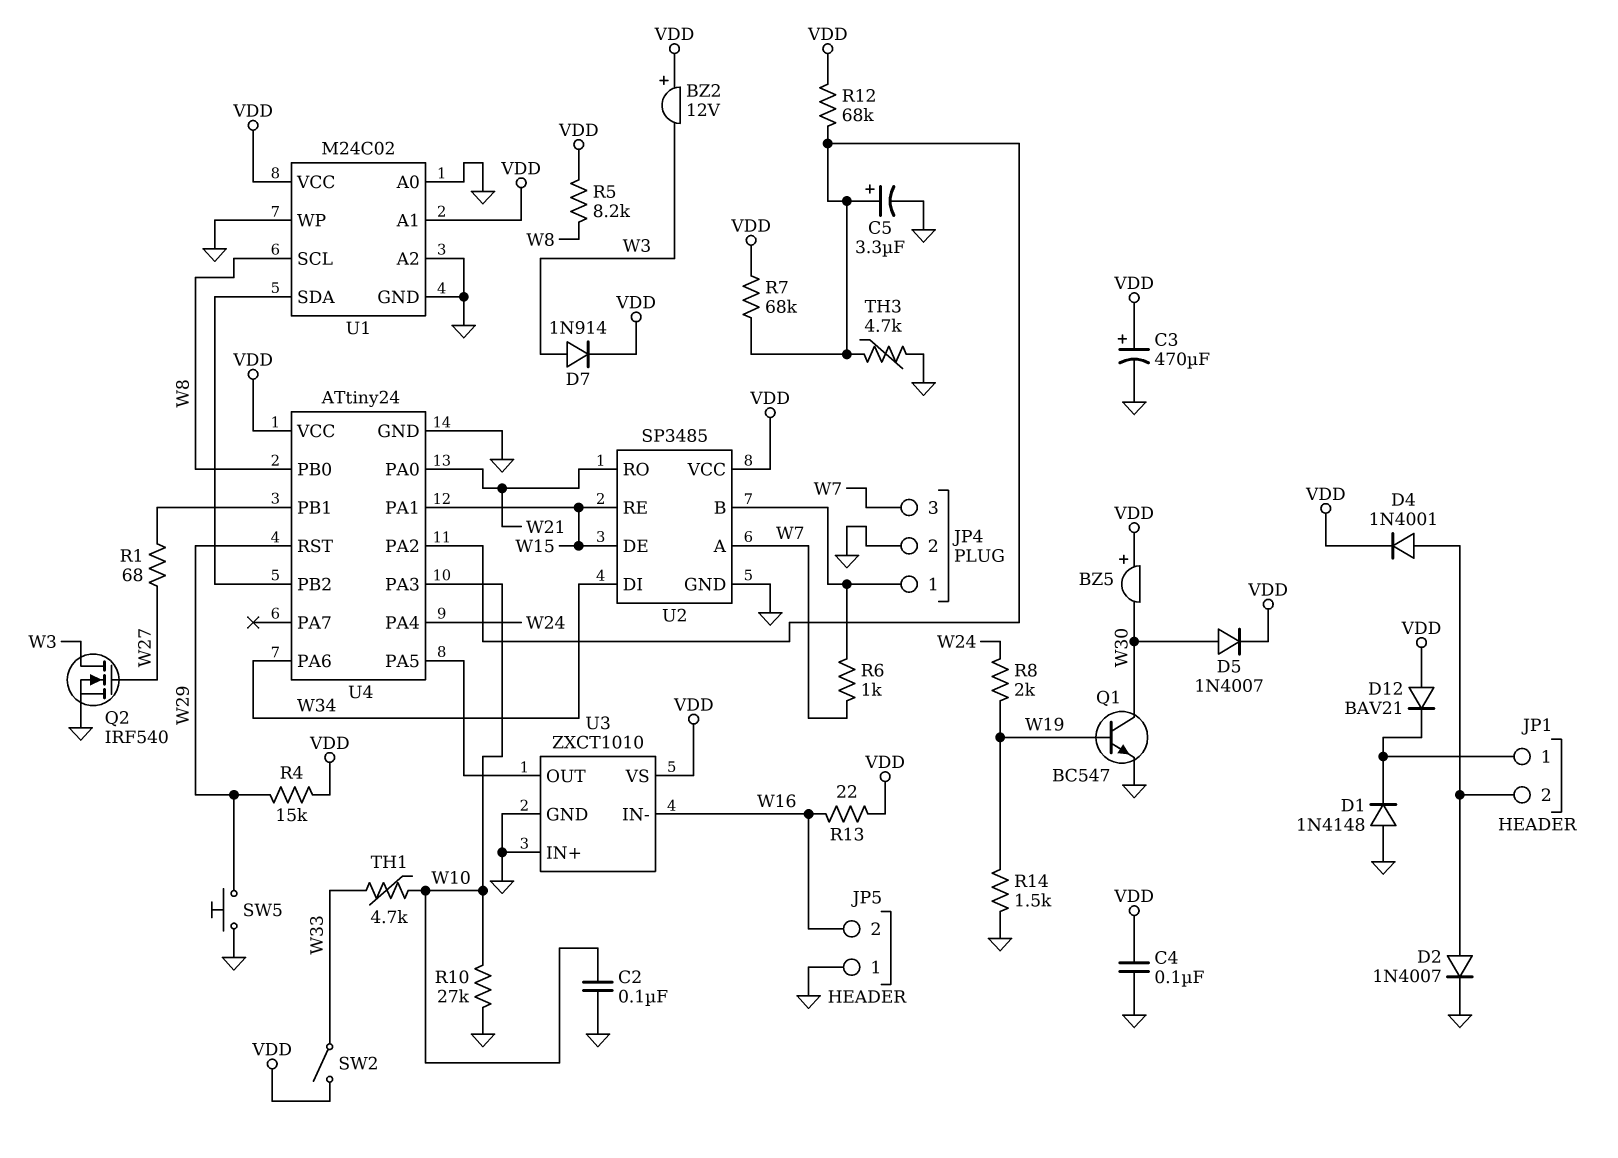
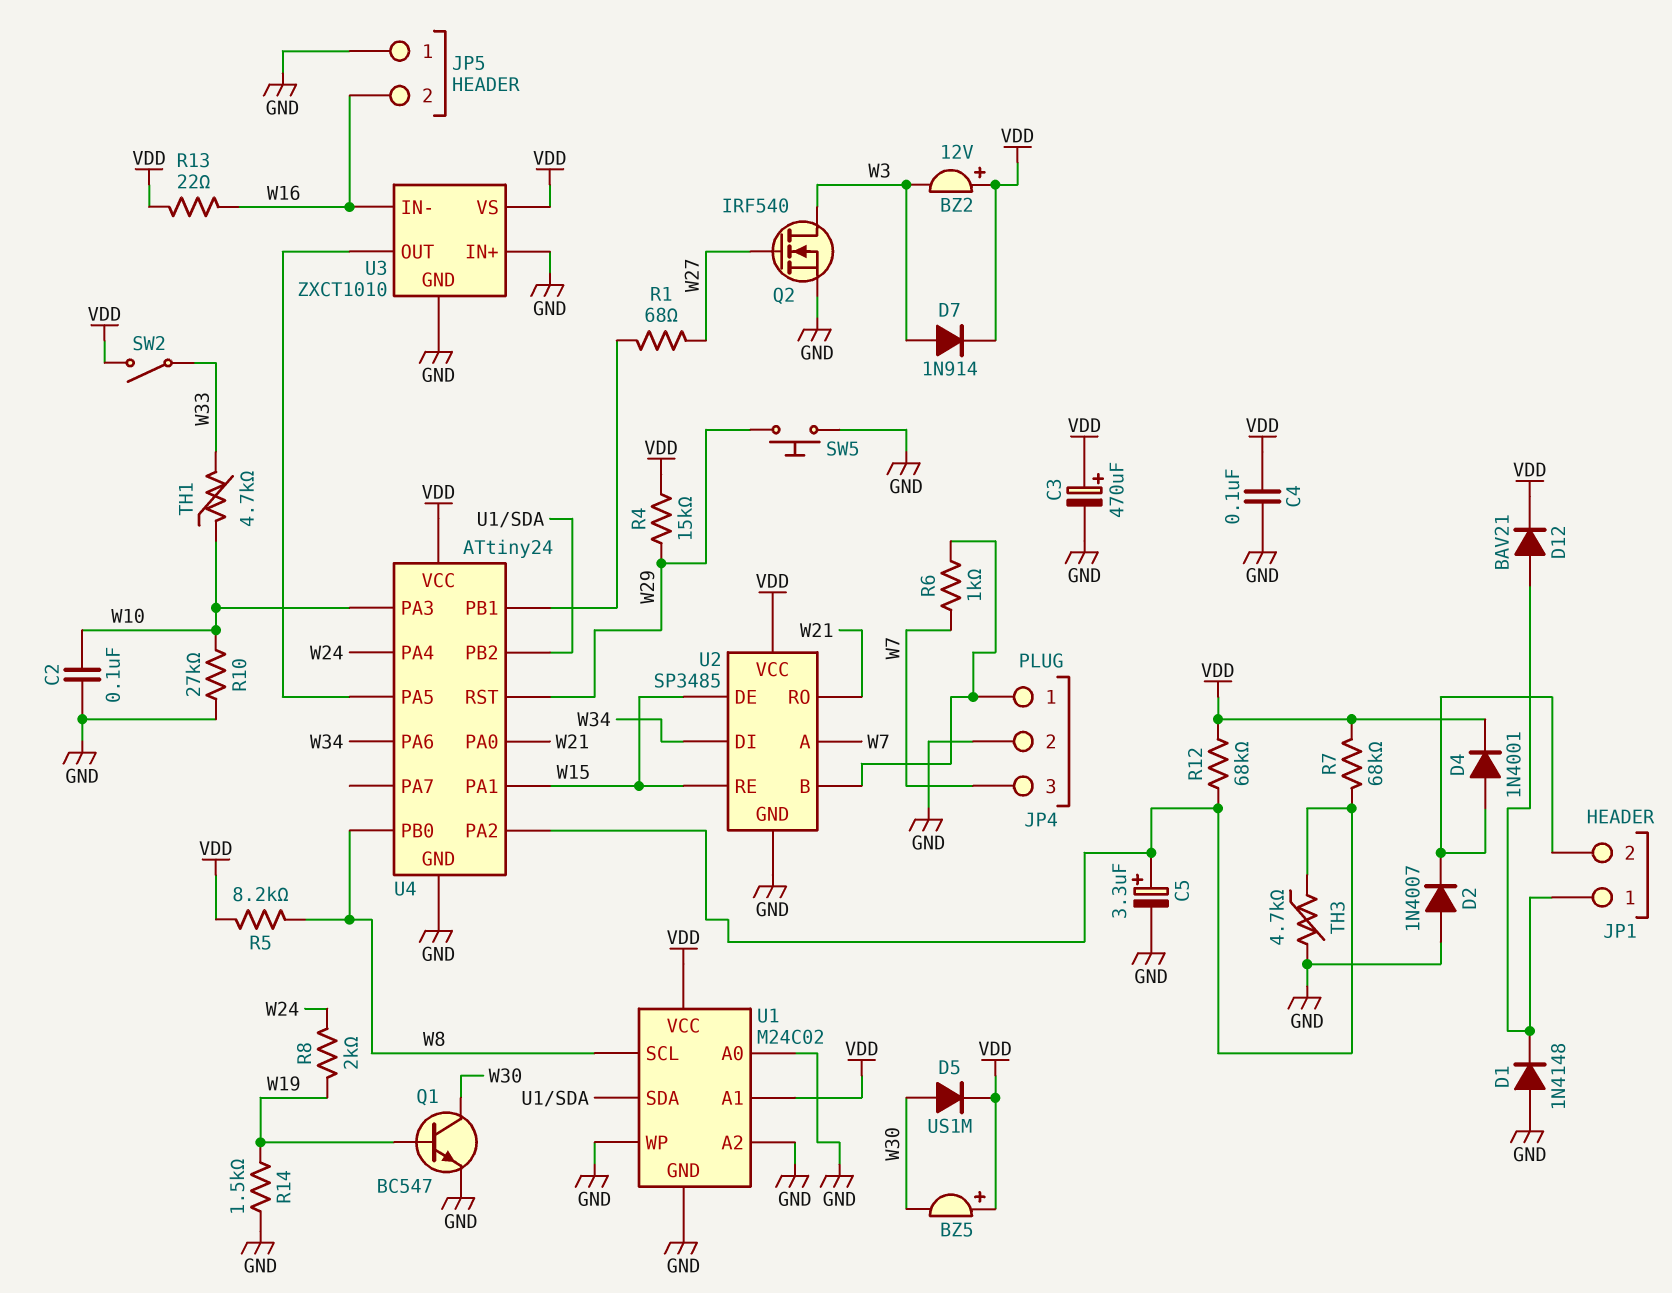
D2: diode 1N4007 (A JP1/2, K GND) -> diode 1N4007 (A GND, K JP1/2)
D5: diode 1N4007 (A W30, K VDD) -> diode US1M (A W30, K VDD)
D12: diode BAV21 (A VDD, K JP1/1) -> diode BAV21 (A JP1/1, K VDD)

